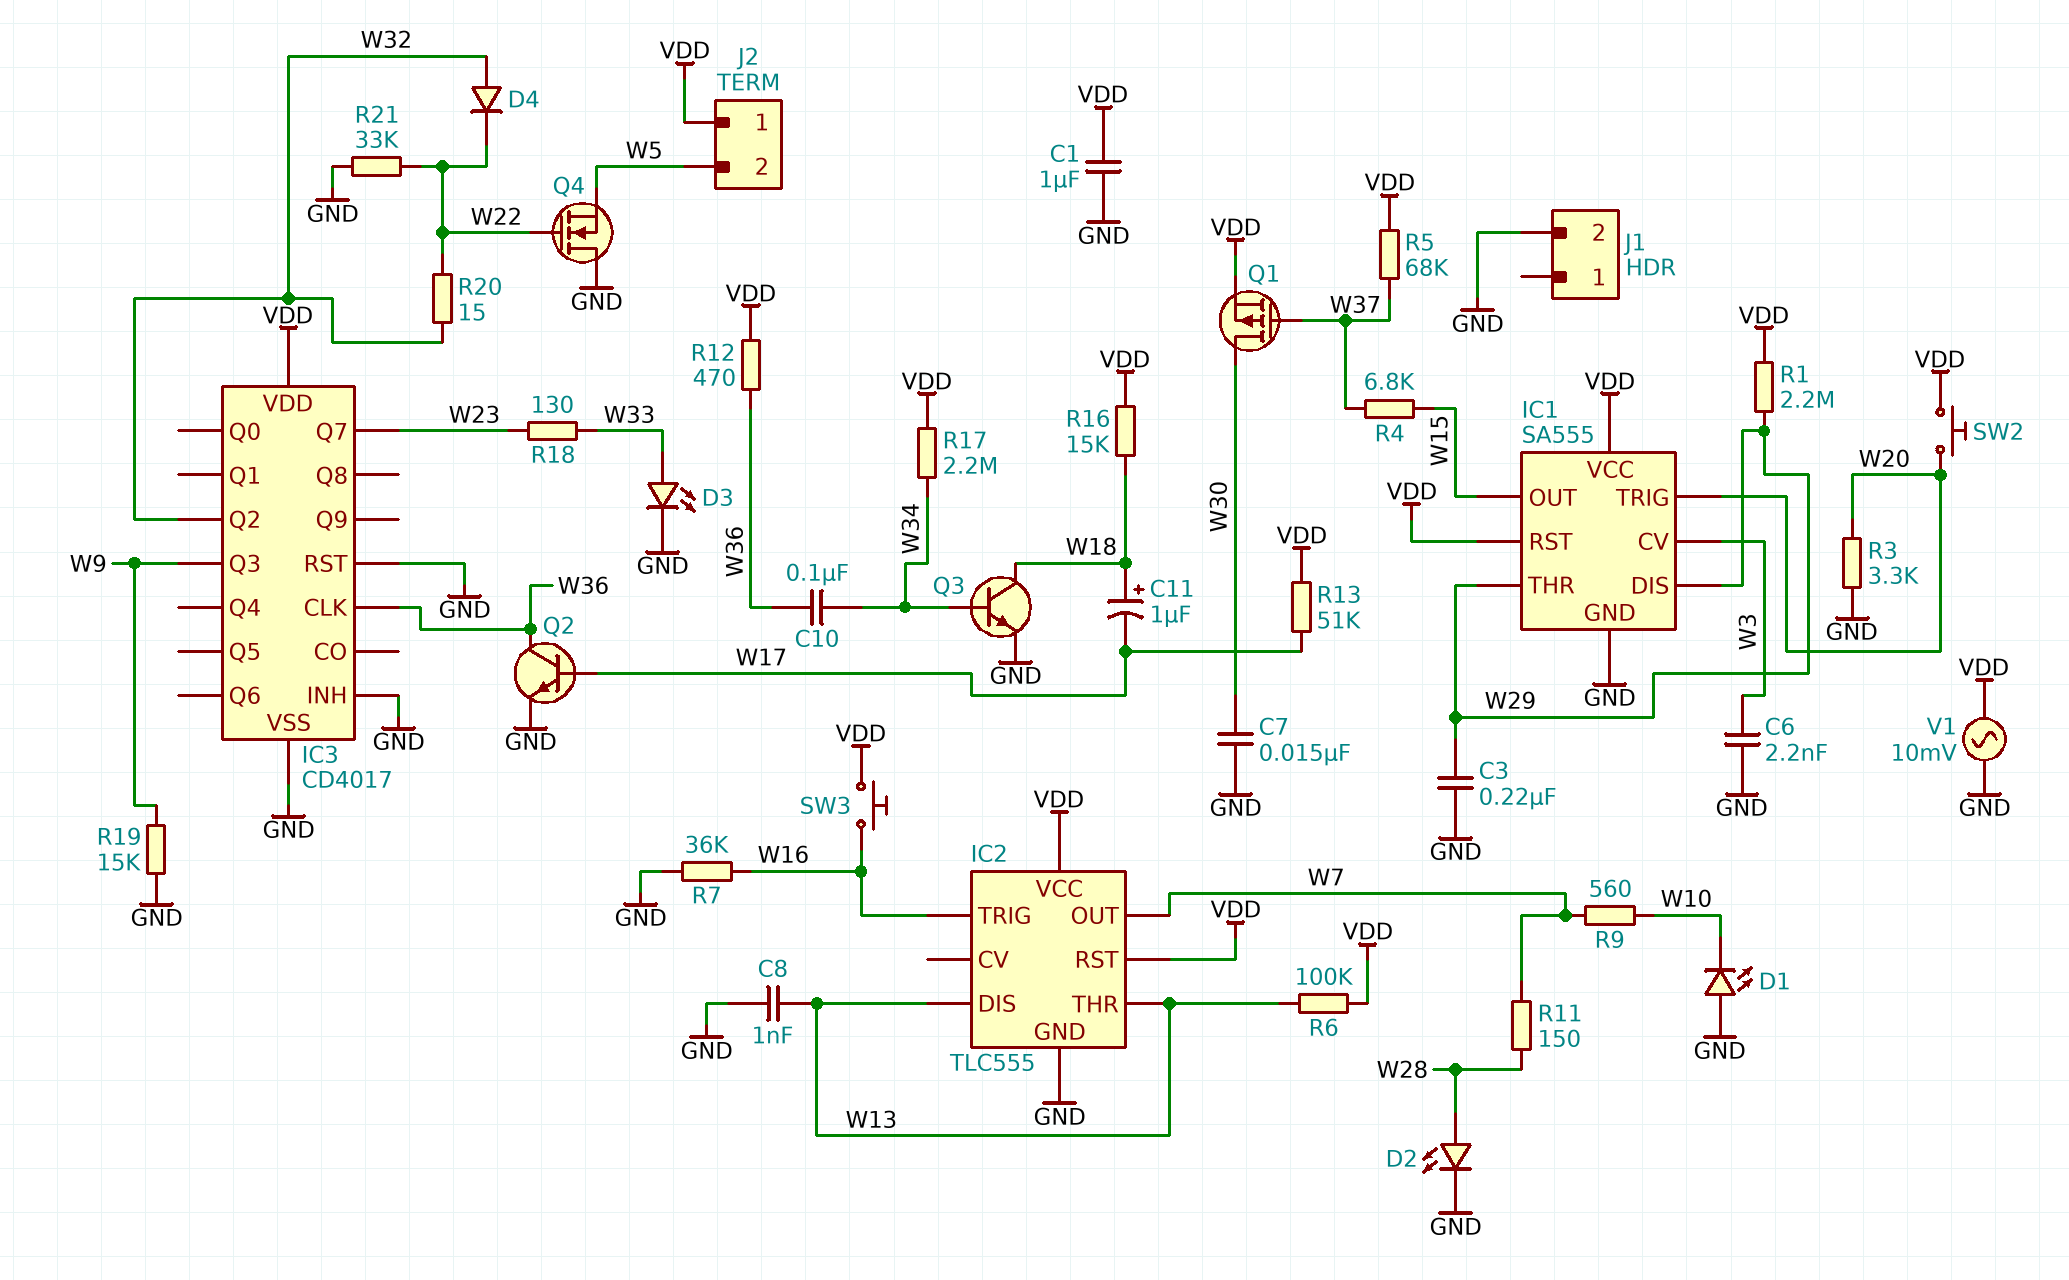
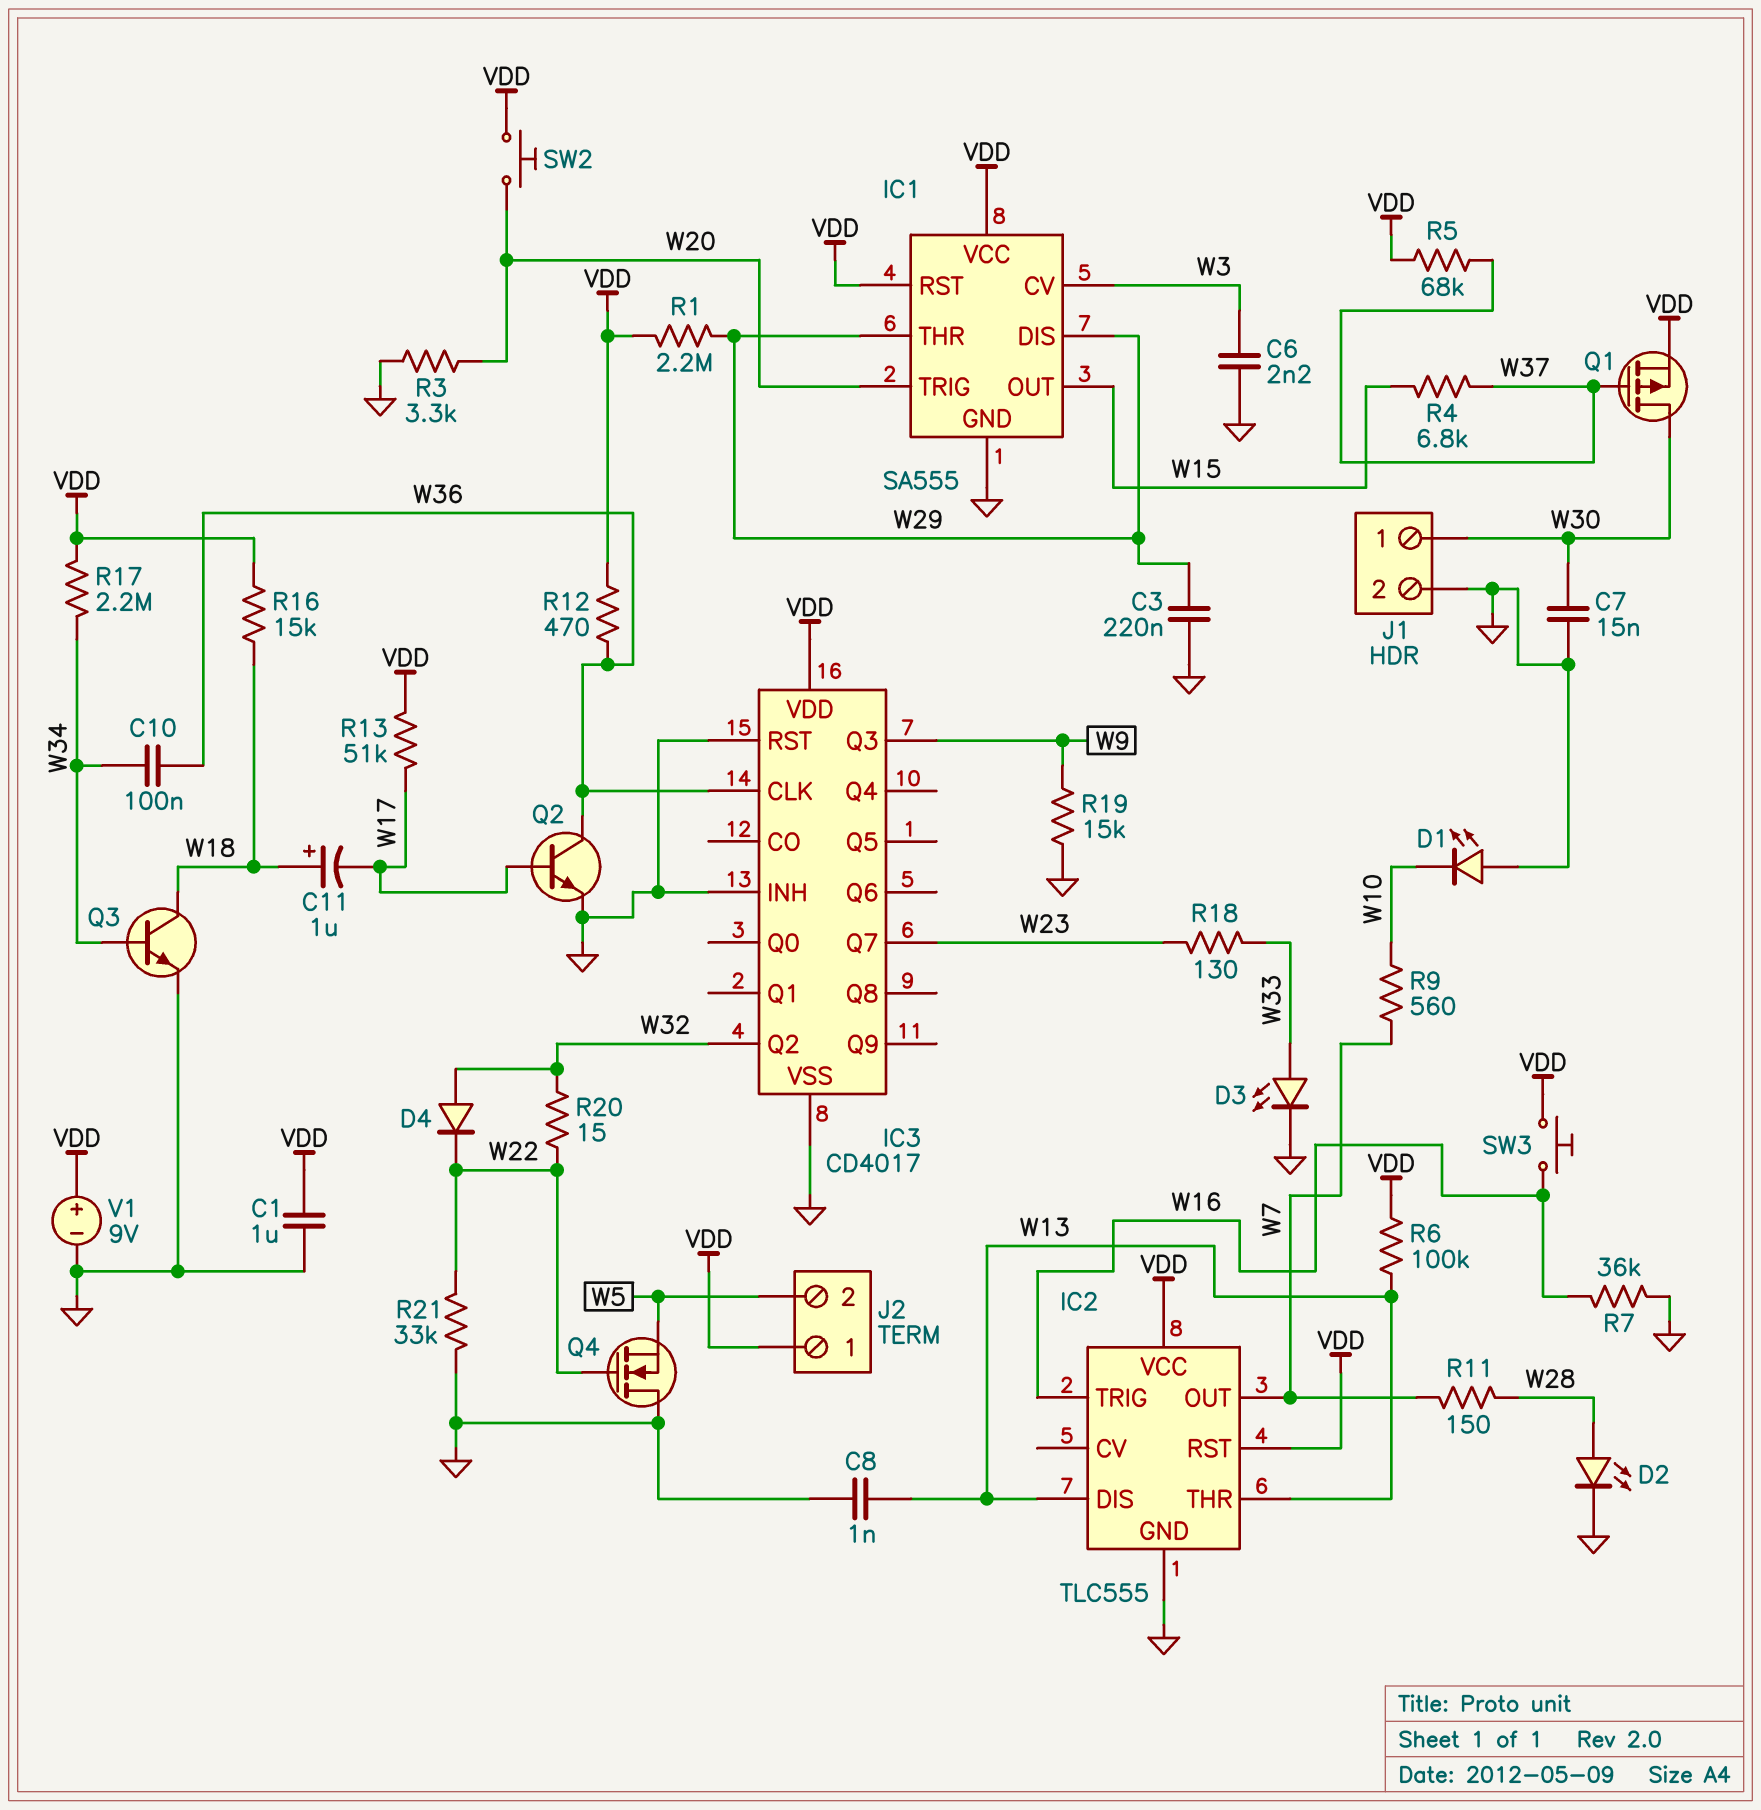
J1 pin 1: none -> W30
V1: AC 10mV (GND, VDD) -> 9V (plus VDD, minus GND)

